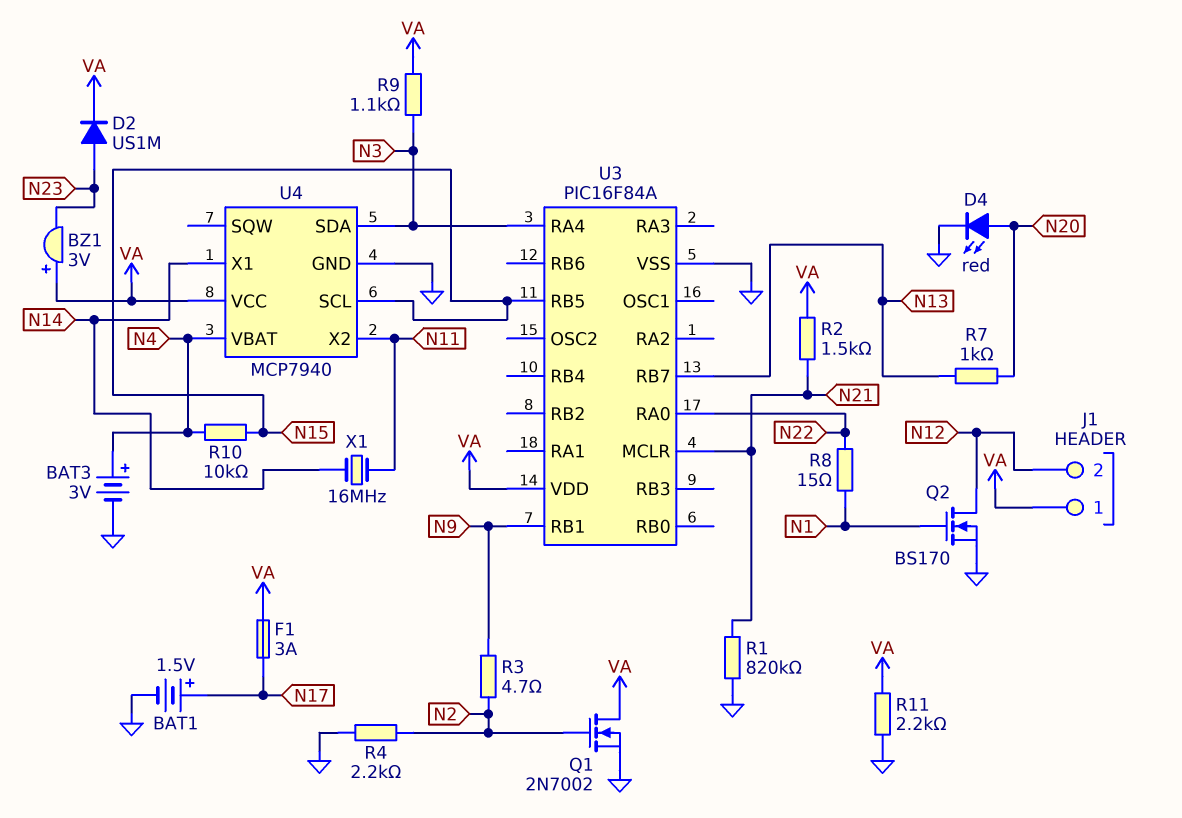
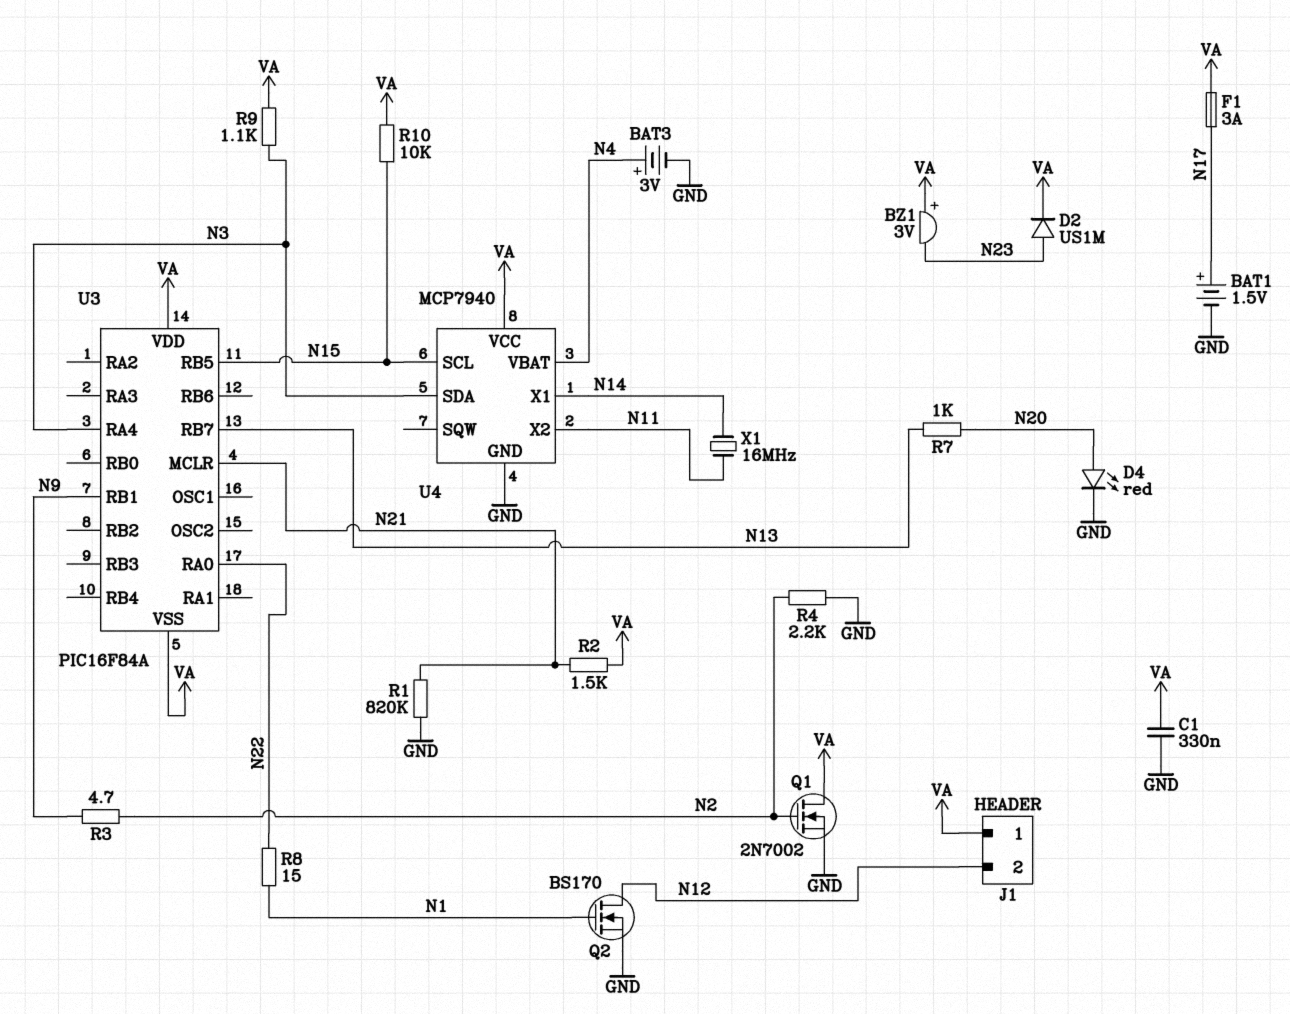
C1: none -> 330nF (GND, VA)
R10: 10k (N4, N15) -> 10k (N15, VA)
R11: 2.2k (GND, VA) -> none
U3 pin VSS: GND -> VA

